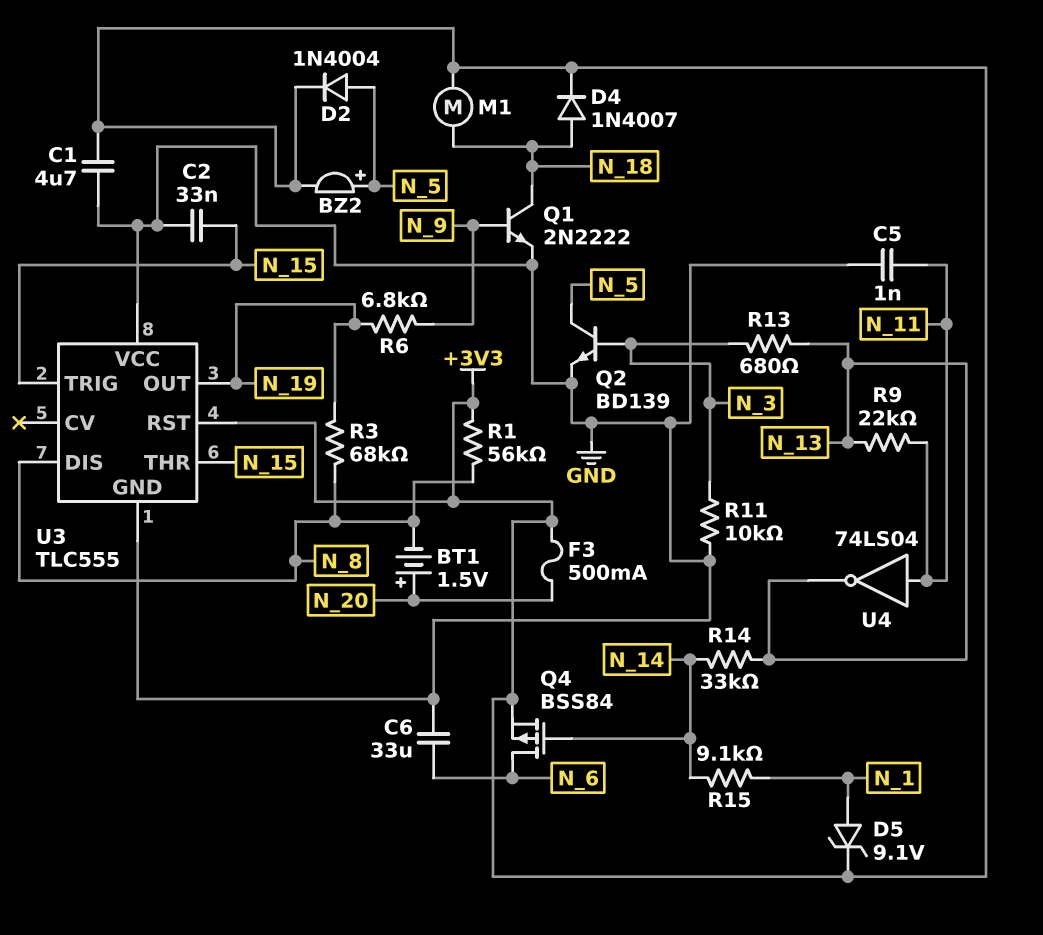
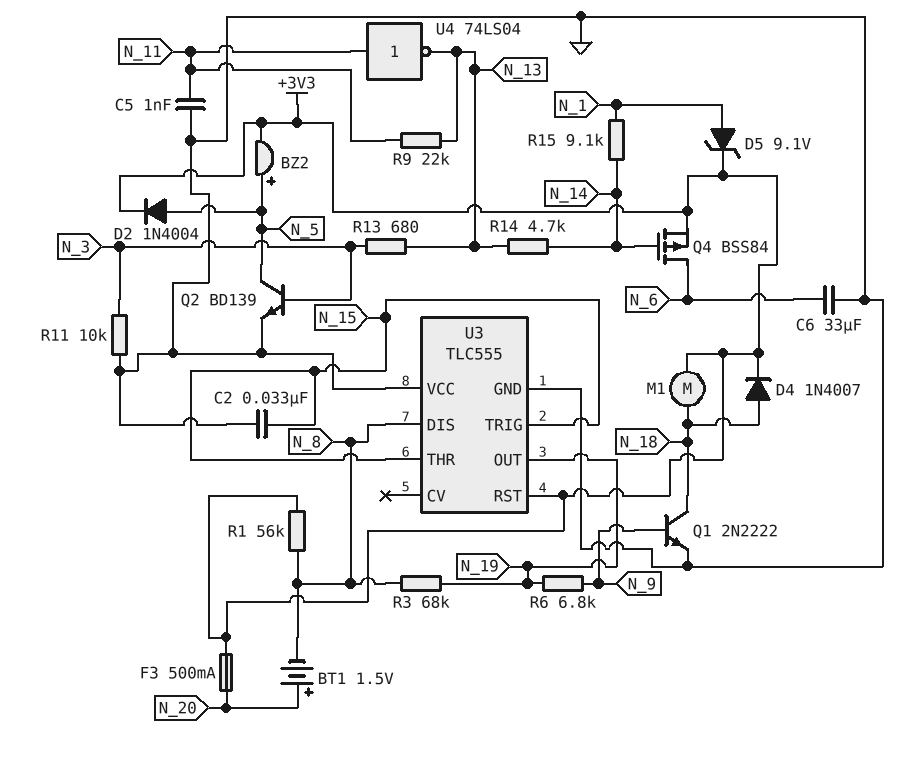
C1: 4.7uF (+3V3, GND) -> none
R14: 33k (N_13, N_14) -> 4.7k (N_13, N_14)

